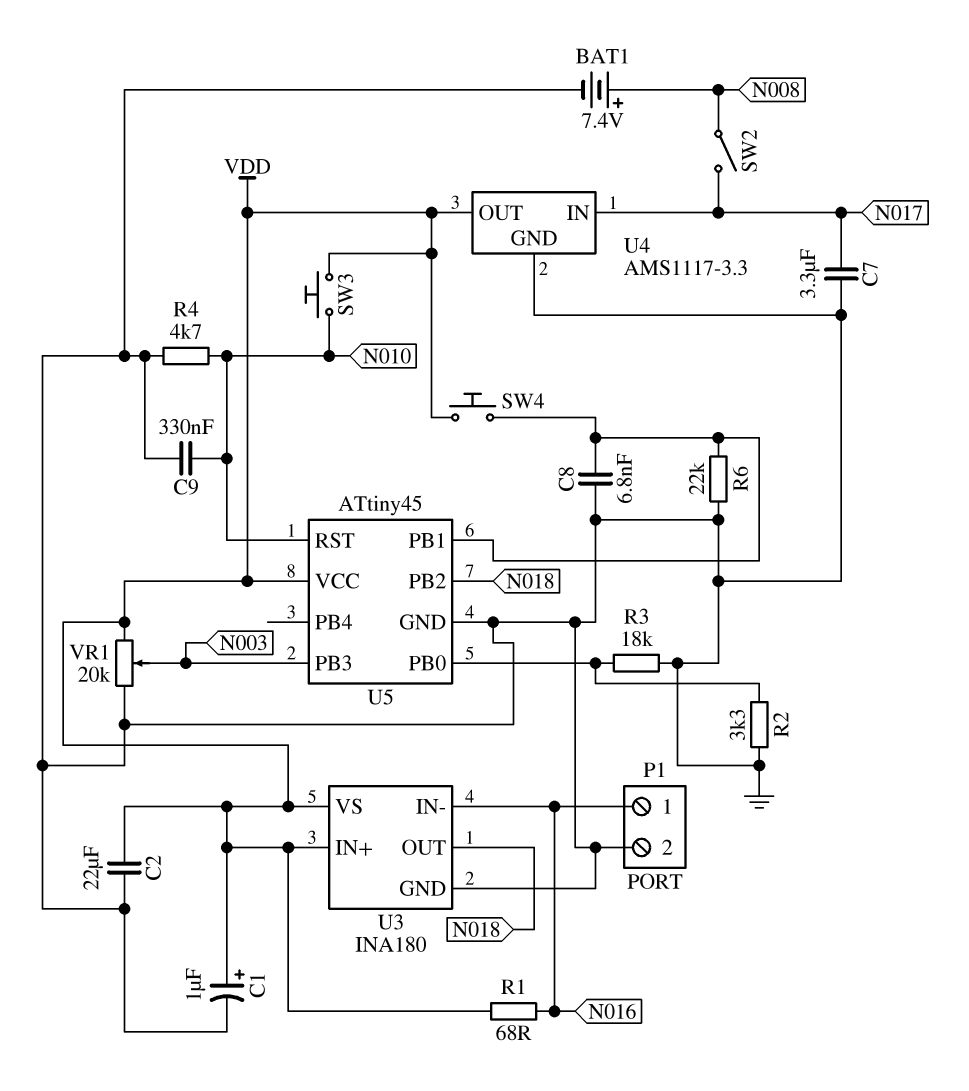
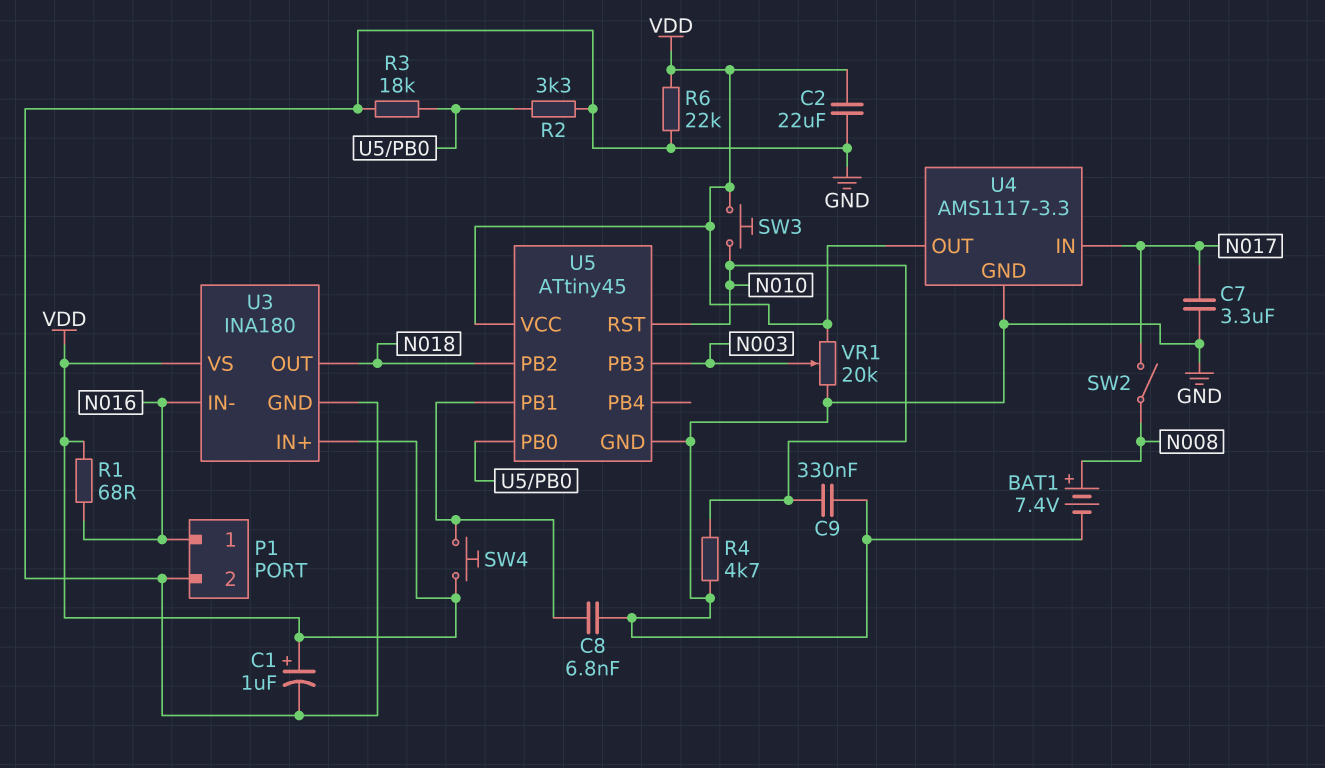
R6: 22k (GND, U5/PB1) -> 22k (GND, VDD)

